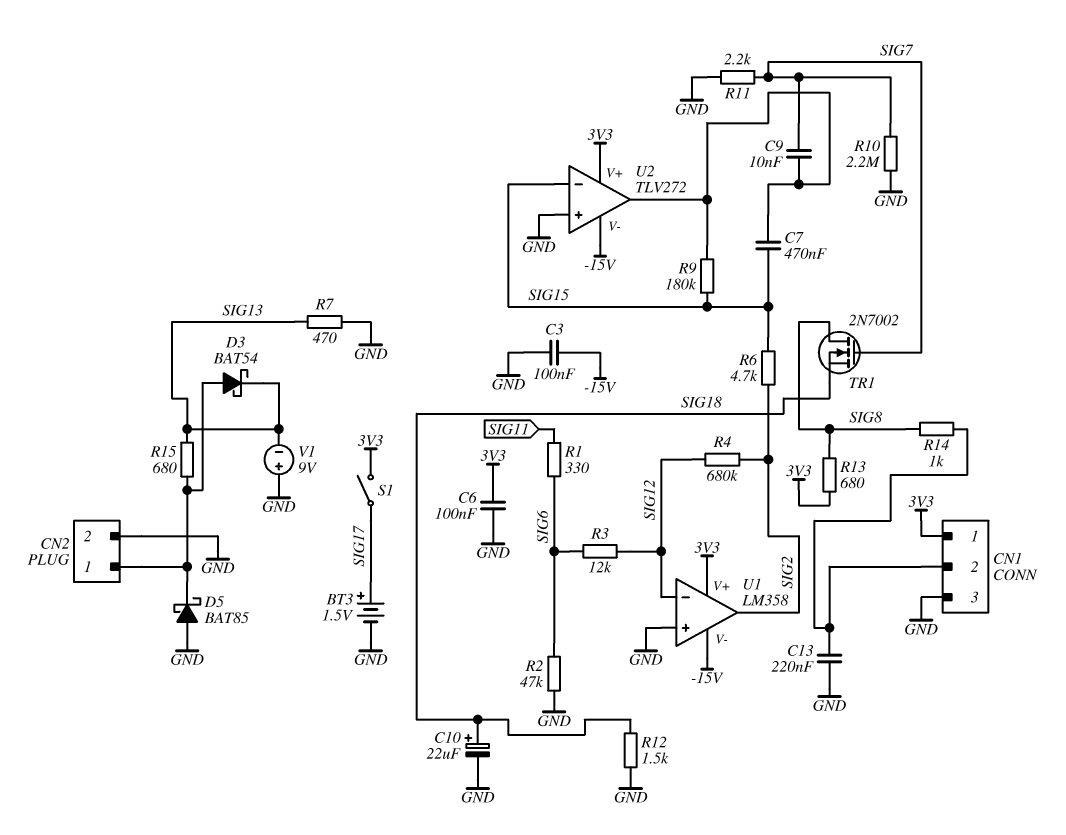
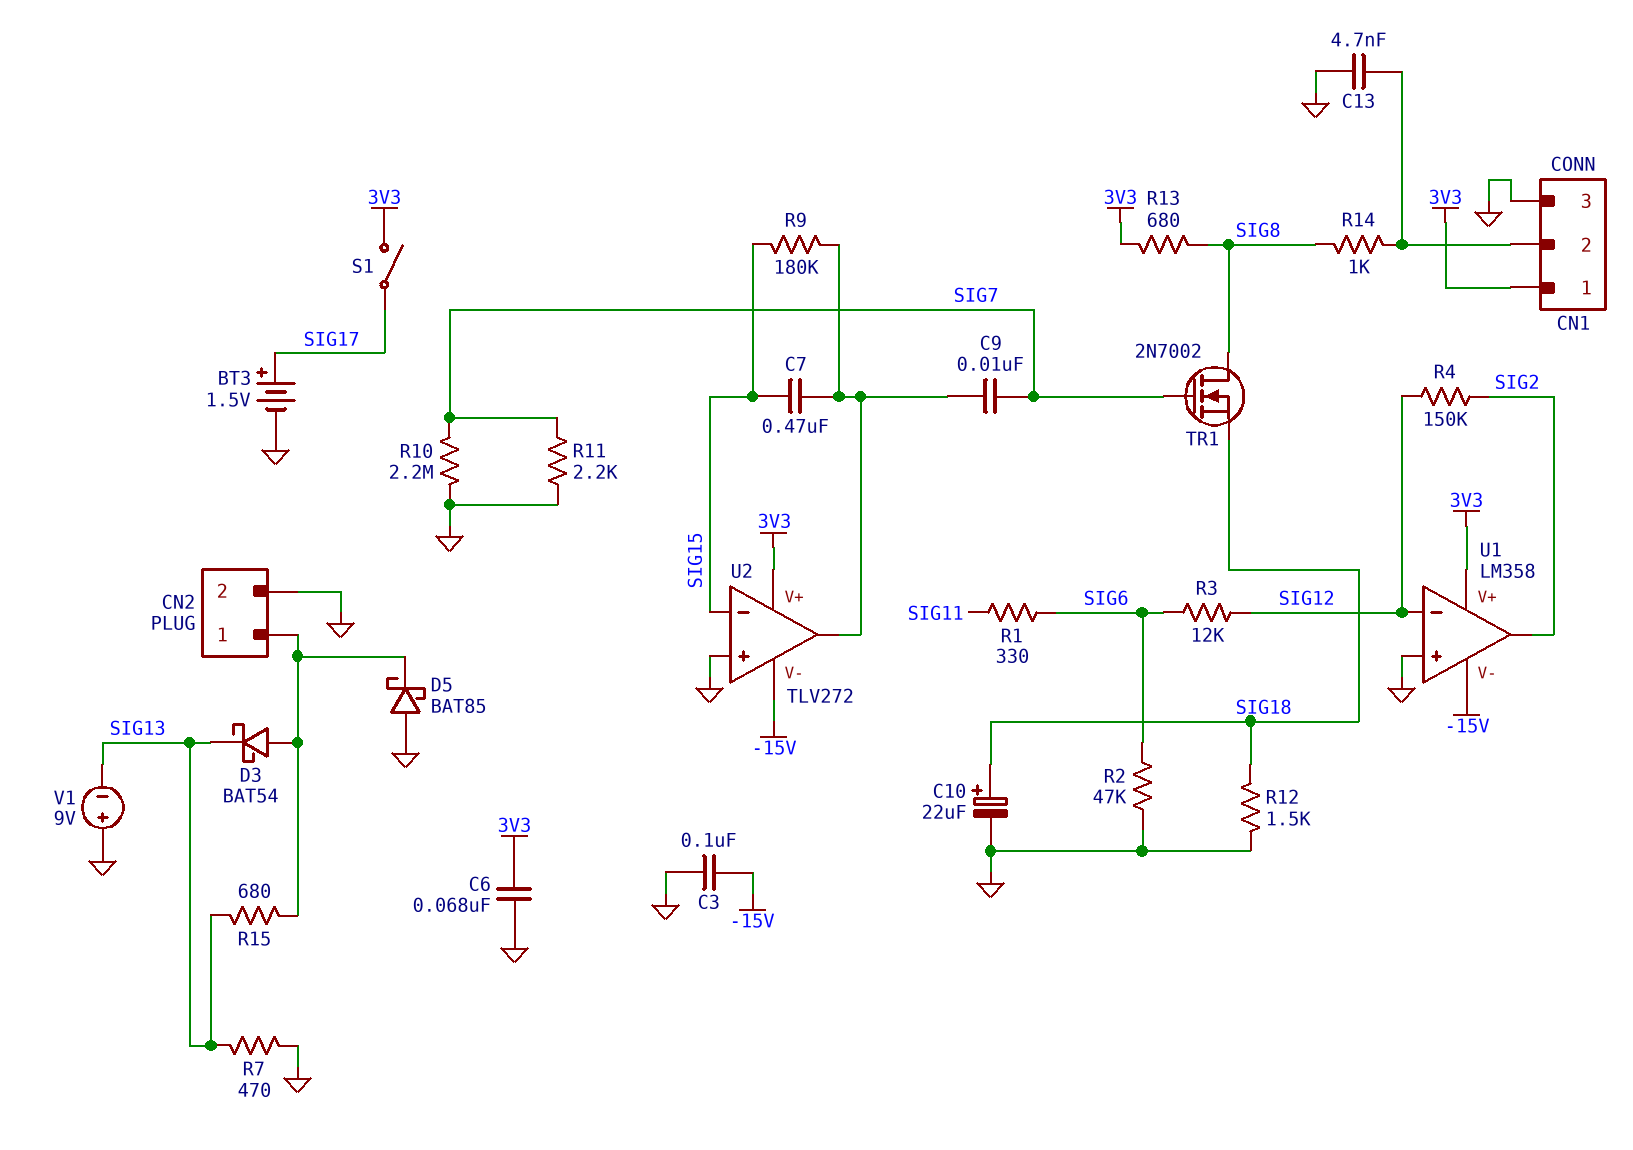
C6: 100nF (3V3, GND) -> 68nF (3V3, GND)
C13: 220nF (CN1/2, GND) -> 4.7nF (CN1/2, GND)
R4: 680k (SIG2, SIG12) -> 150k (SIG2, SIG12)
R6: 4.7k (SIG2, SIG15) -> none

